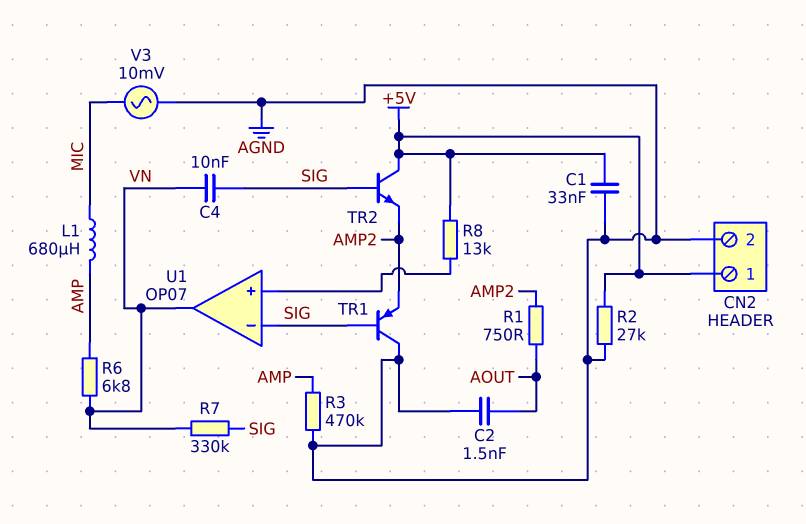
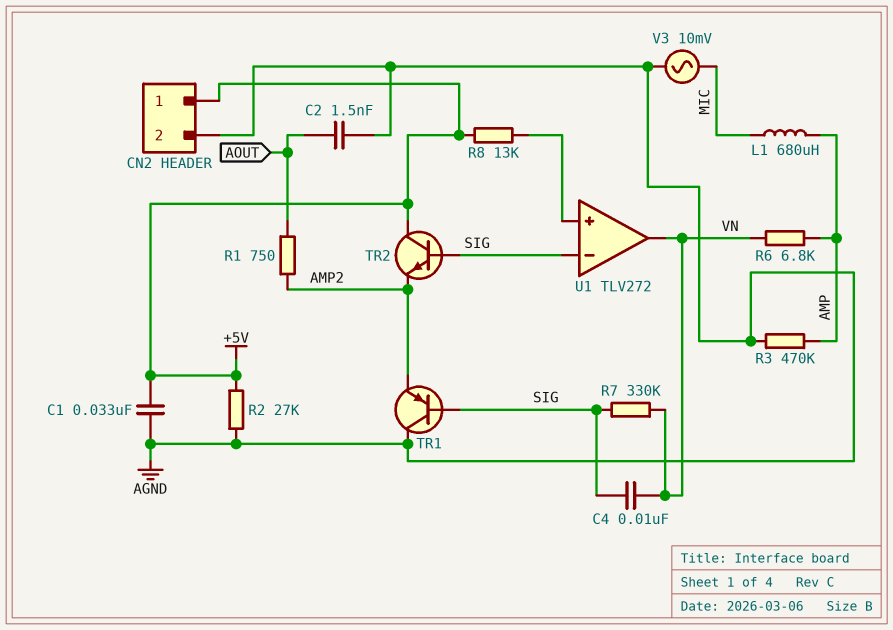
U1: OP07 -> TLV272

